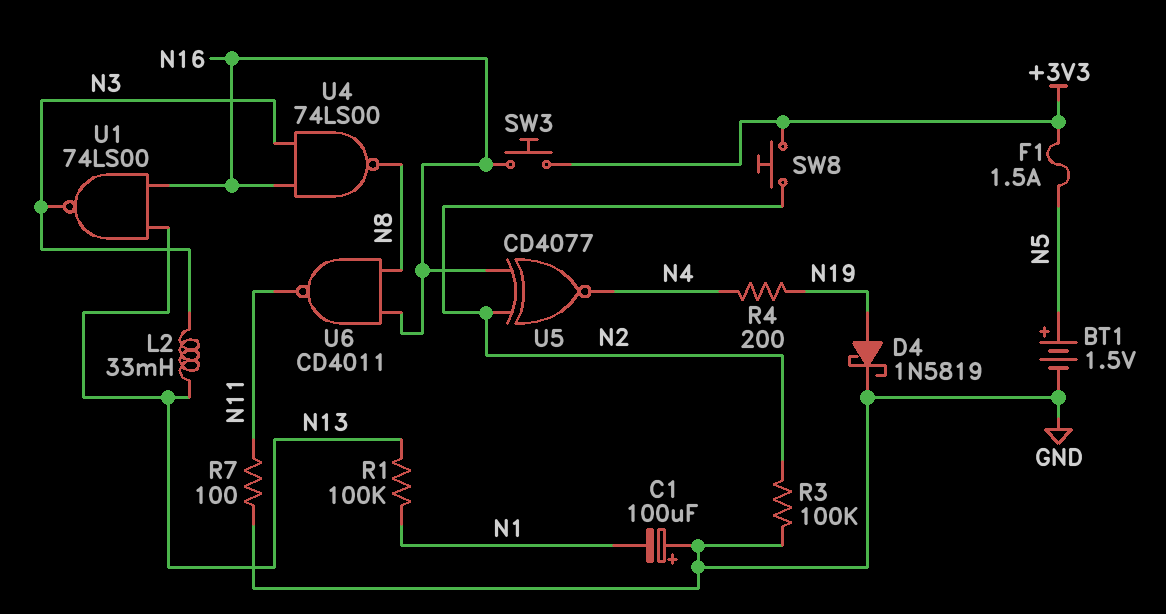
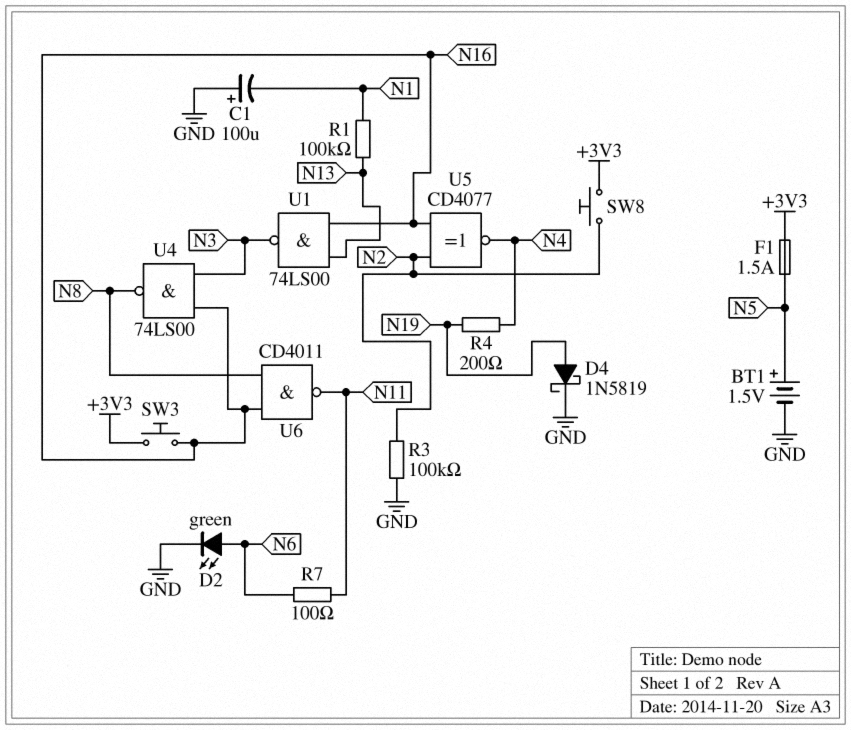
D2: none -> LED green (A N6, K GND)
L2: 33mH (N3, N13) -> none
R7: 100 (GND, N11) -> 100 (N6, N11)

